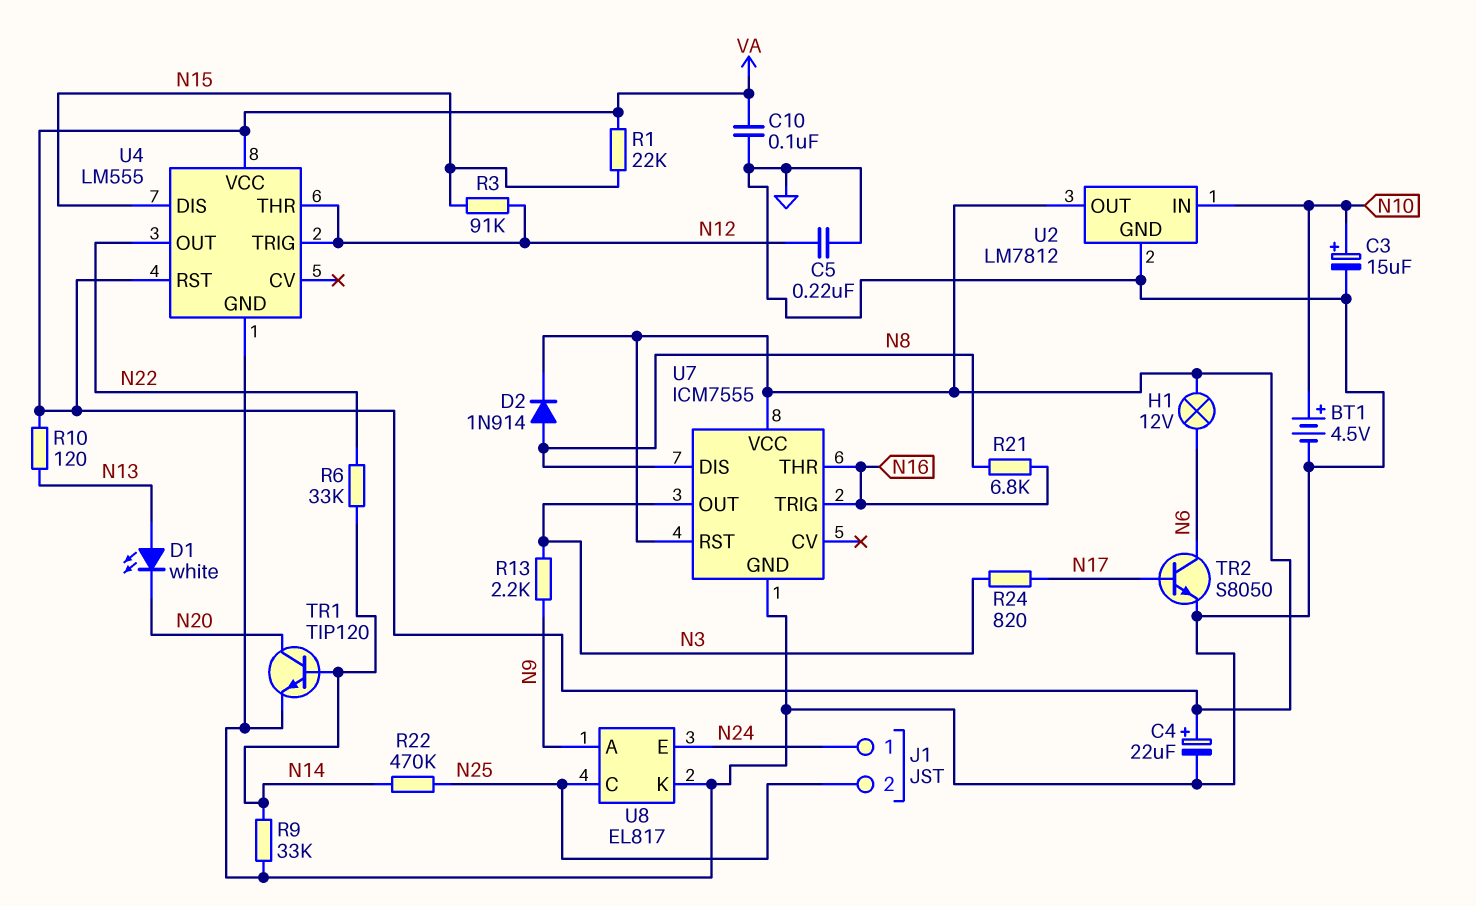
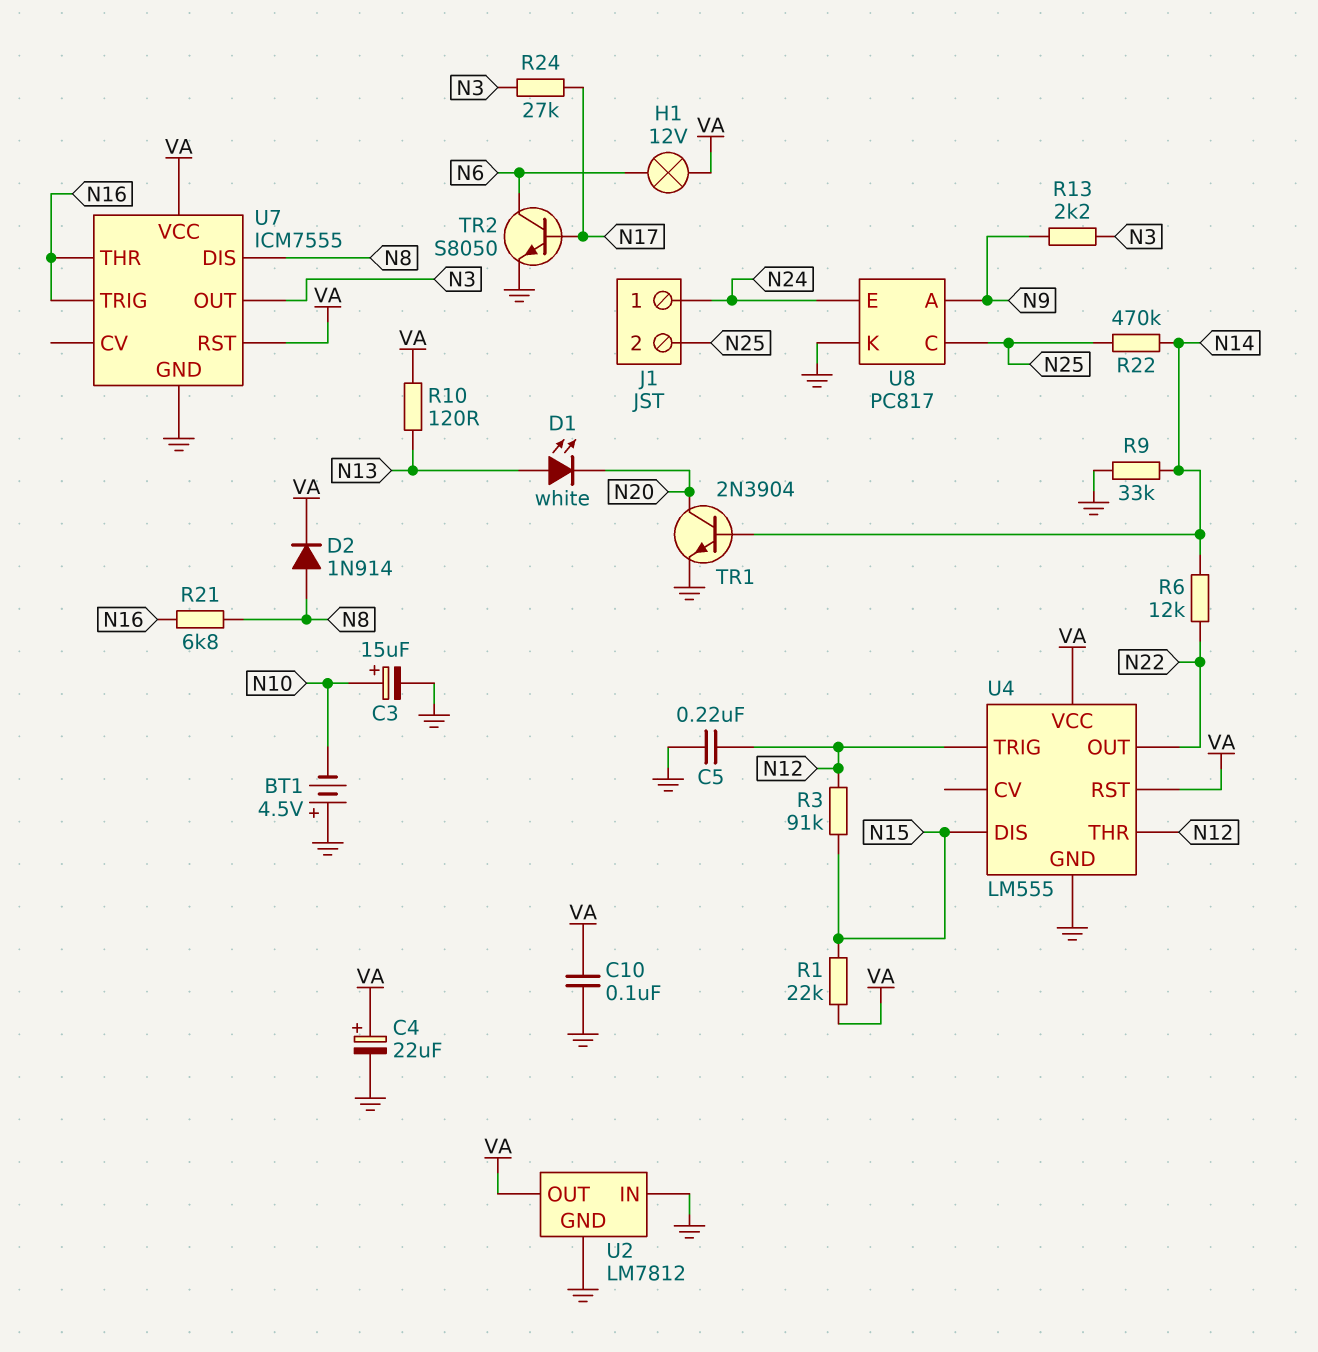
BT1: 4.5V (plus N10, minus GND) -> 4.5V (plus GND, minus N10)
R6: 33k (N14, N22) -> 12k (N14, N22)
R24: 820 (N3, N17) -> 27k (N3, N17)
TR1: NPN TIP120 (B N14, C N20, E GND) -> NPN 2N3904 (B N14, C N20, E GND)
U2 pin IN: N10 -> GND
U8: EL817 -> PC817

